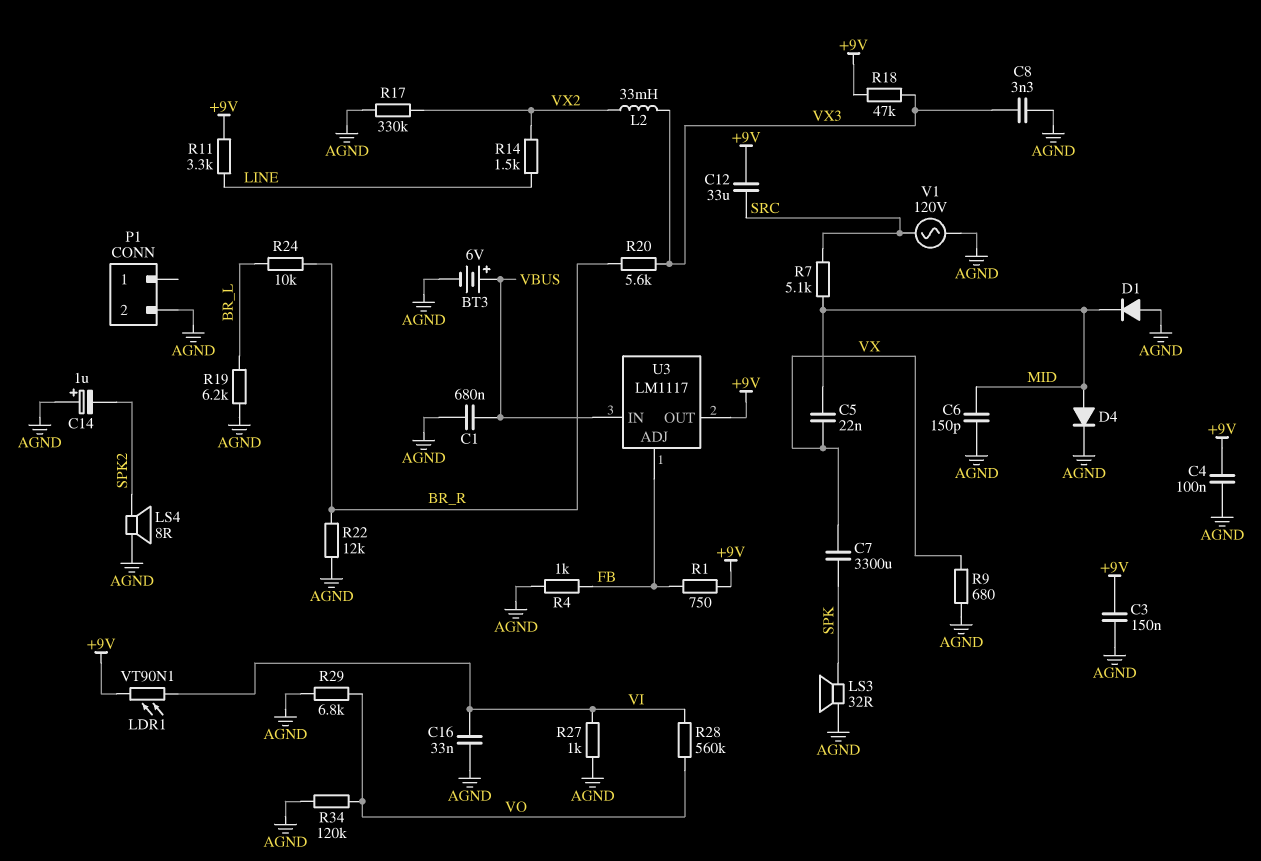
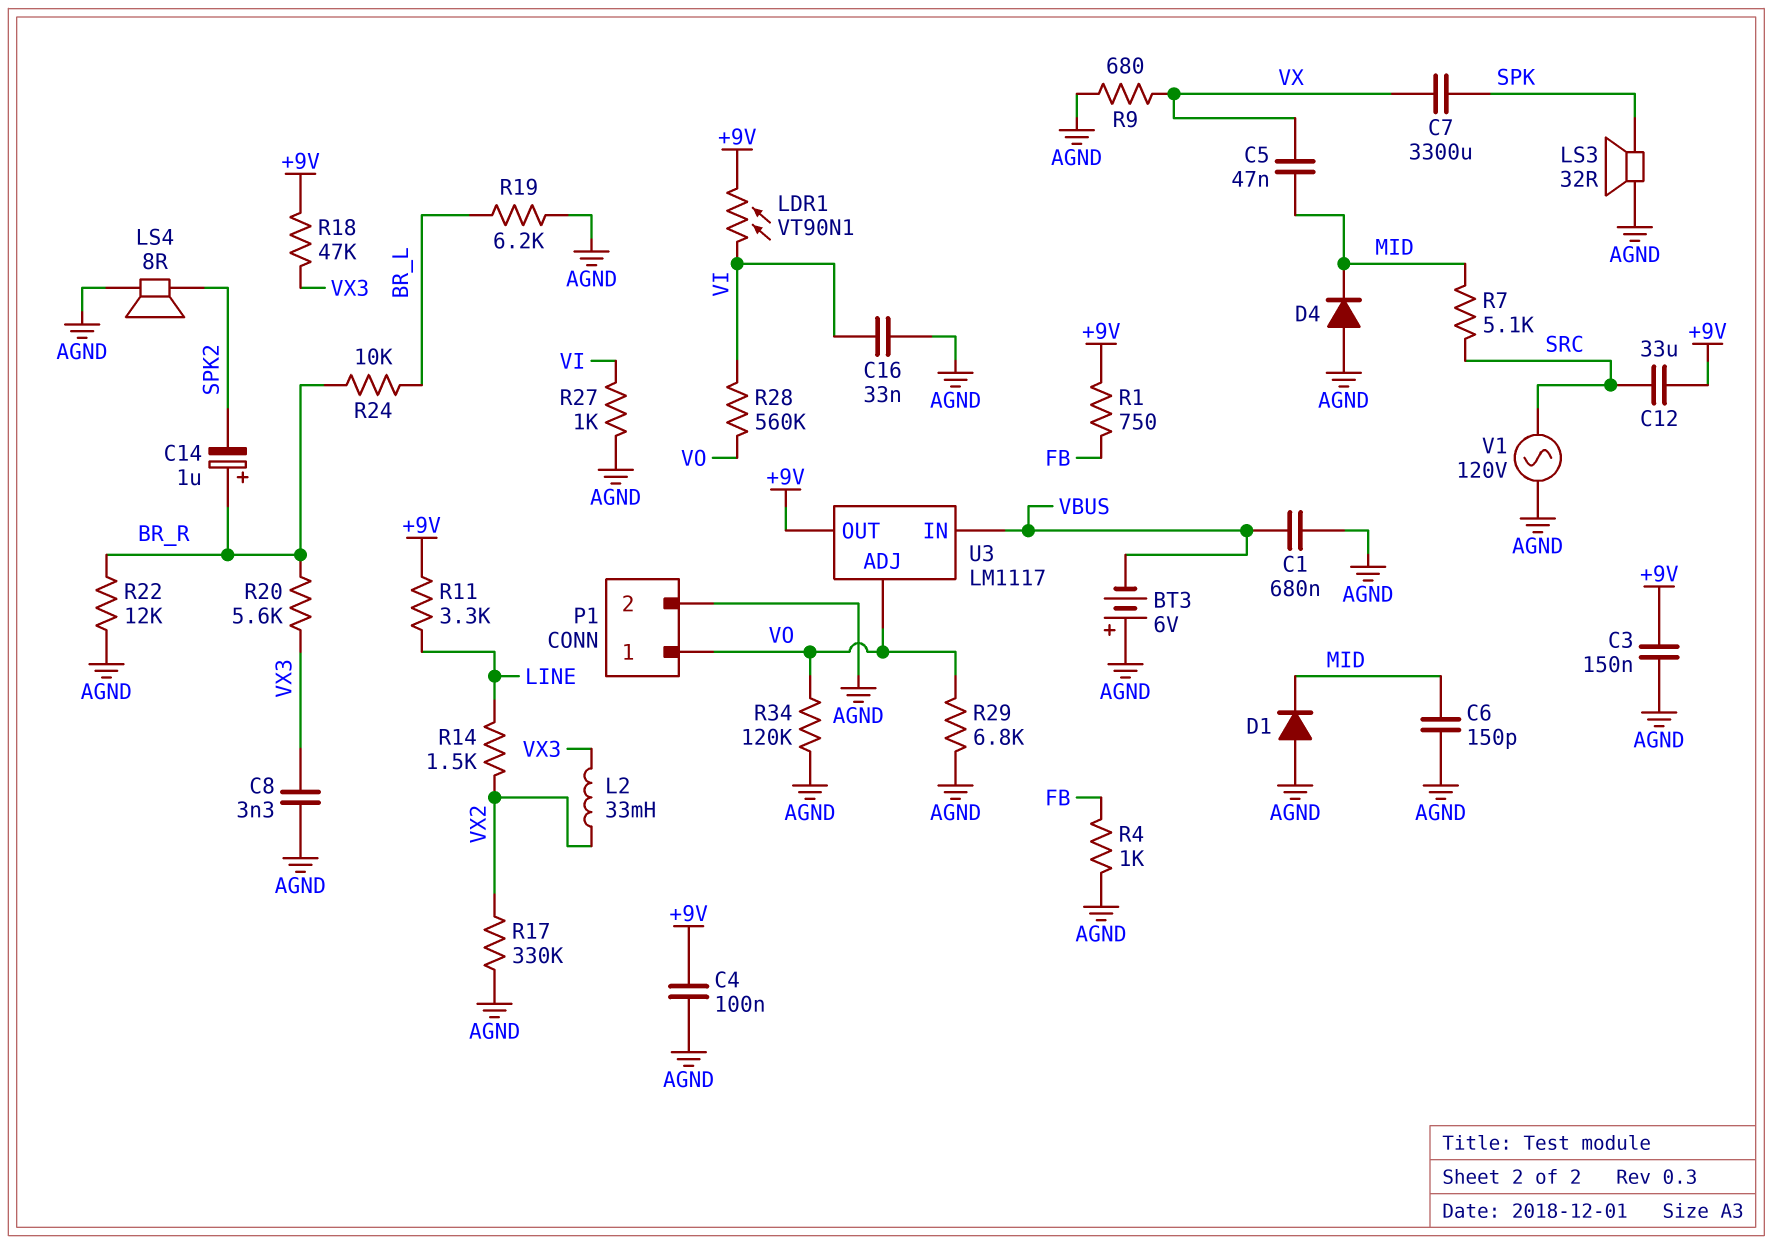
BT3: 6V (plus VBUS, minus AGND) -> 6V (plus AGND, minus VBUS)
C5: 22nF (MID, VX) -> 47nF (MID, VX)
C14: 1uF (plus AGND, minus SPK2) -> 1uF (plus BR_R, minus SPK2)
D4: diode (A MID, K AGND) -> diode (A AGND, K MID)
P1 pin 1: none -> VO
U3 pin ADJ: FB -> VO

